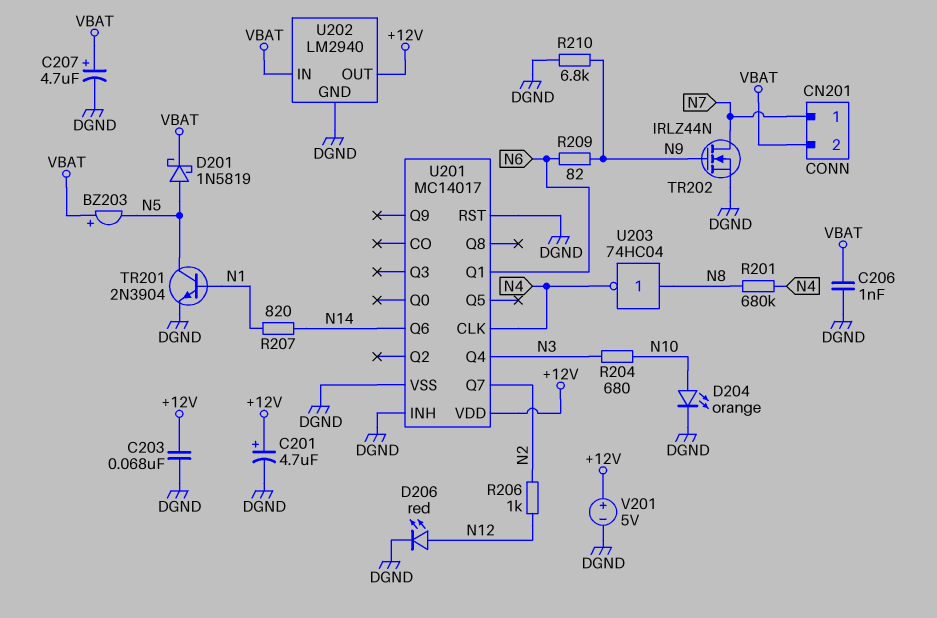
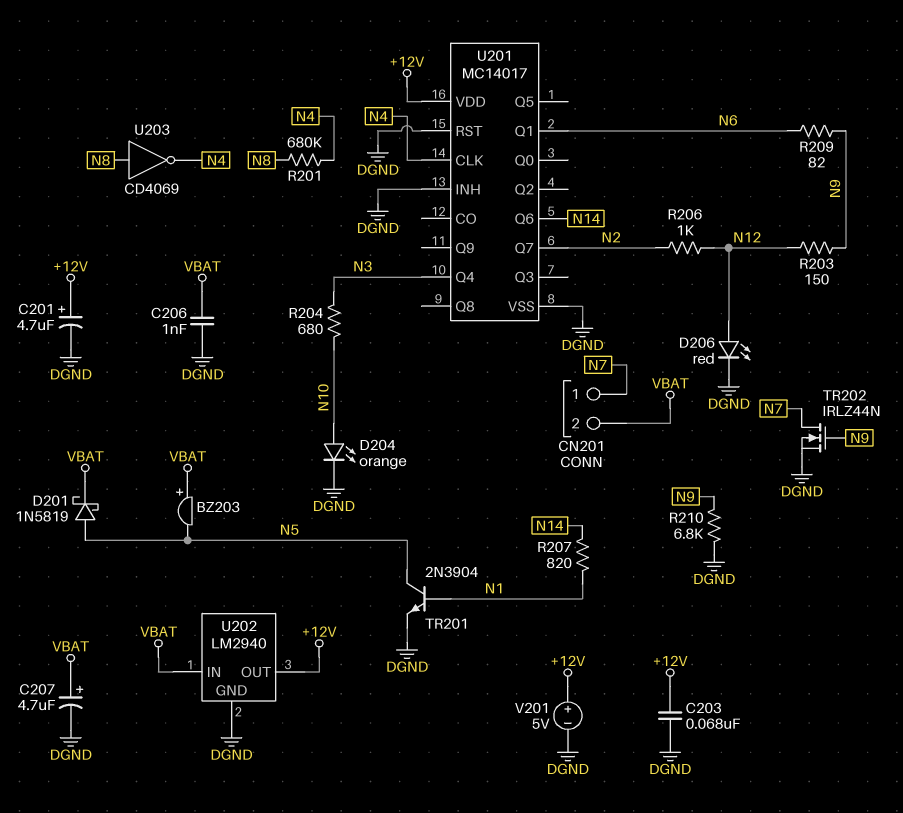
R203: none -> 150 (N9, N12)
U203: NOT 74HC04 (in N8, out N4) -> NOT CD4069 (in N8, out N4)

